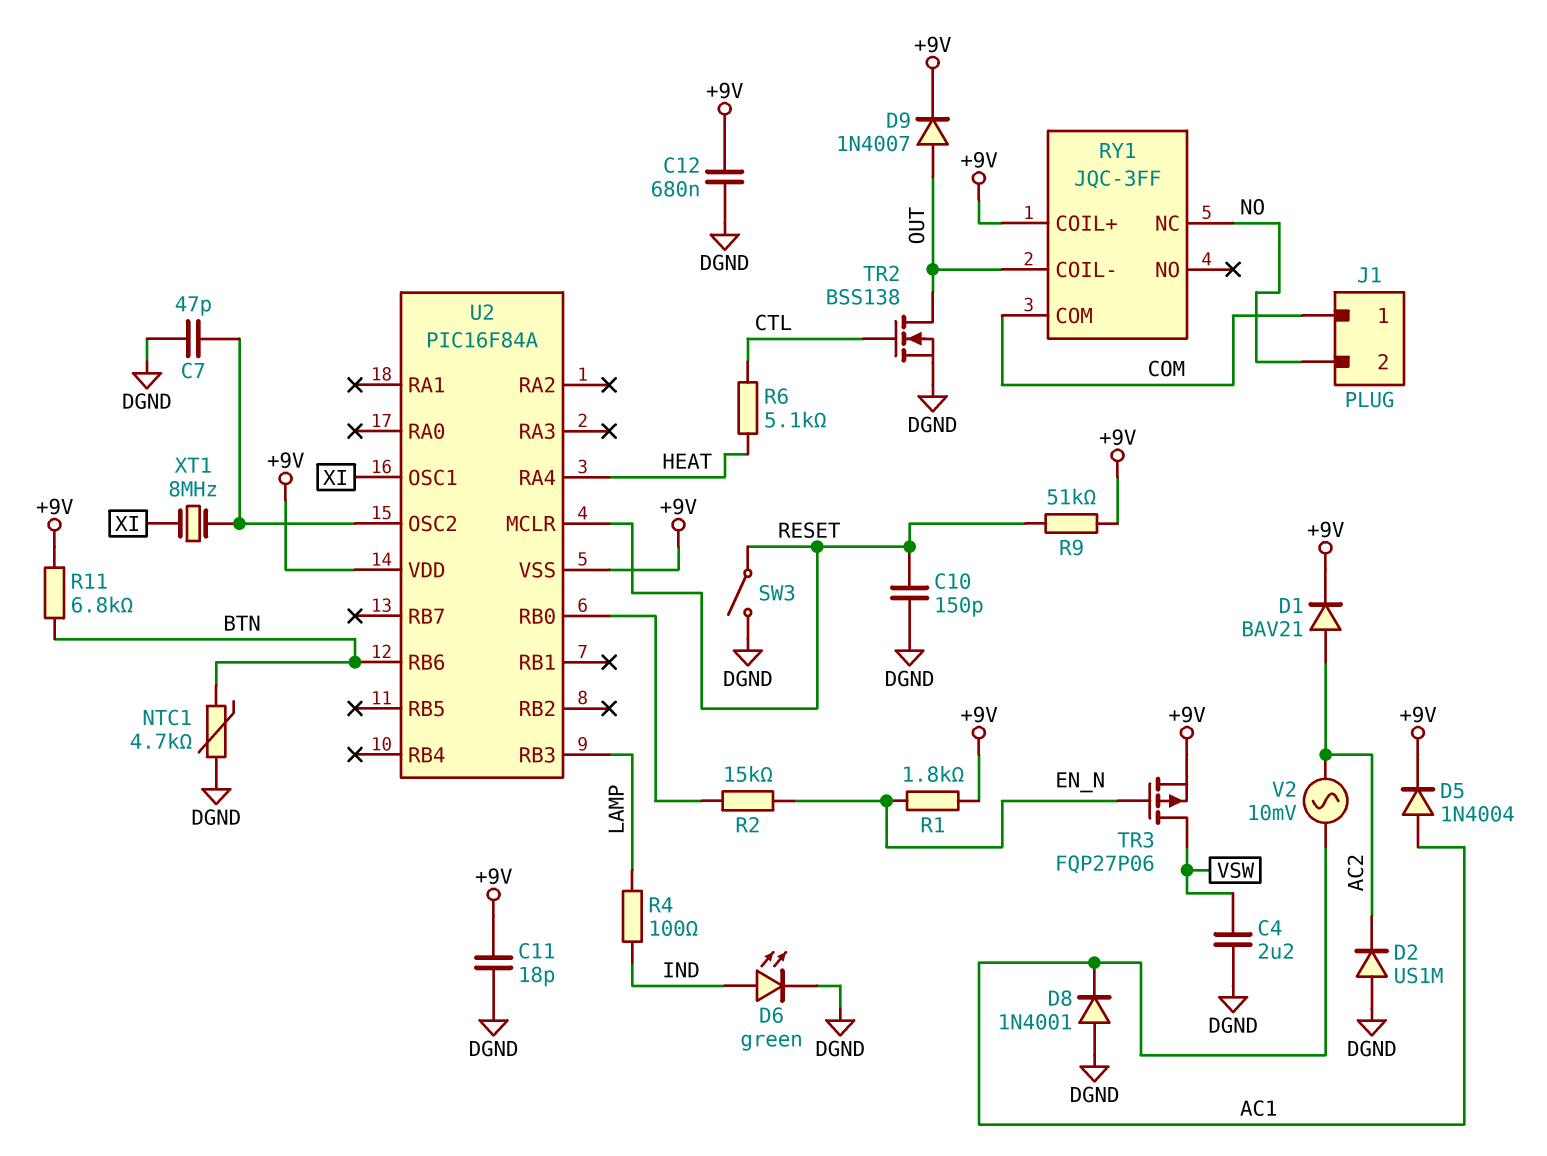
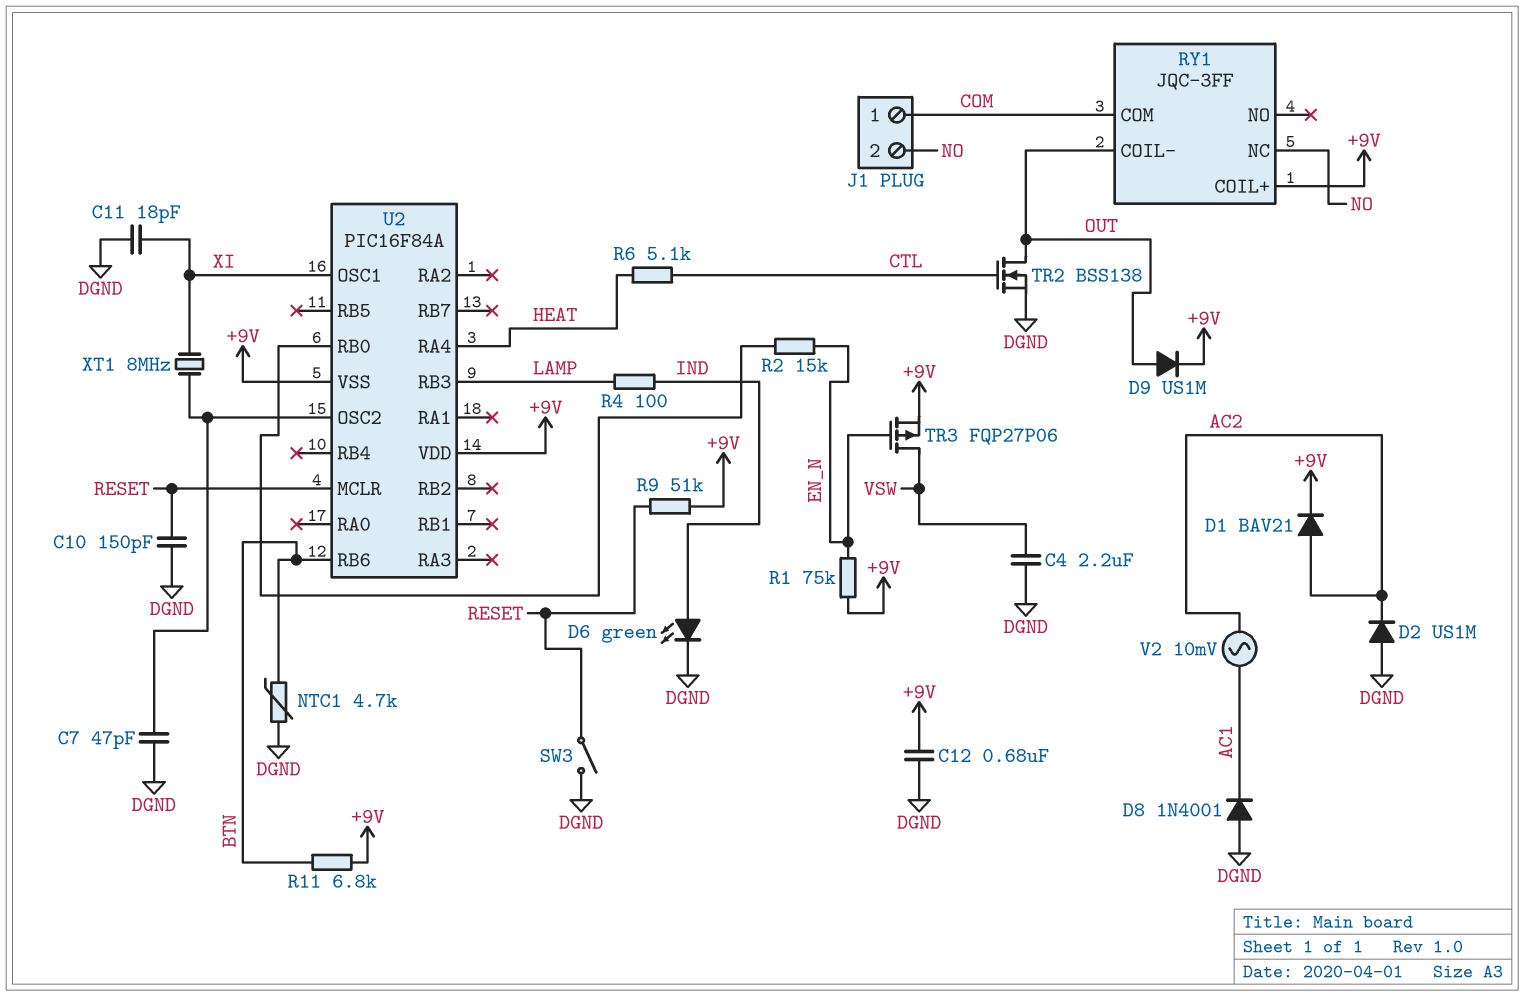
C11: 18pF (+9V, DGND) -> 18pF (DGND, XI)
D5: diode 1N4004 (A AC1, K +9V) -> none
D9: diode 1N4007 (A OUT, K +9V) -> diode US1M (A OUT, K +9V)
R1: 1.8k (+9V, EN_N) -> 75k (+9V, EN_N)

